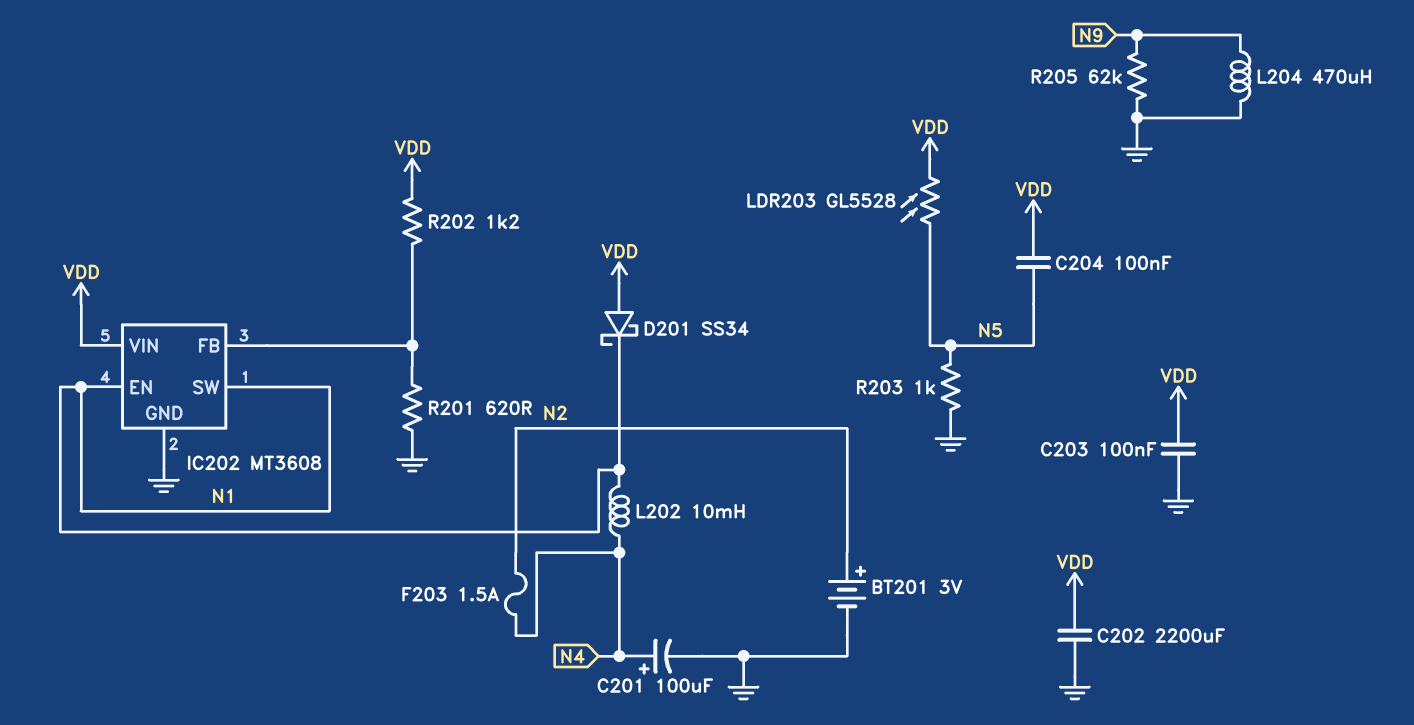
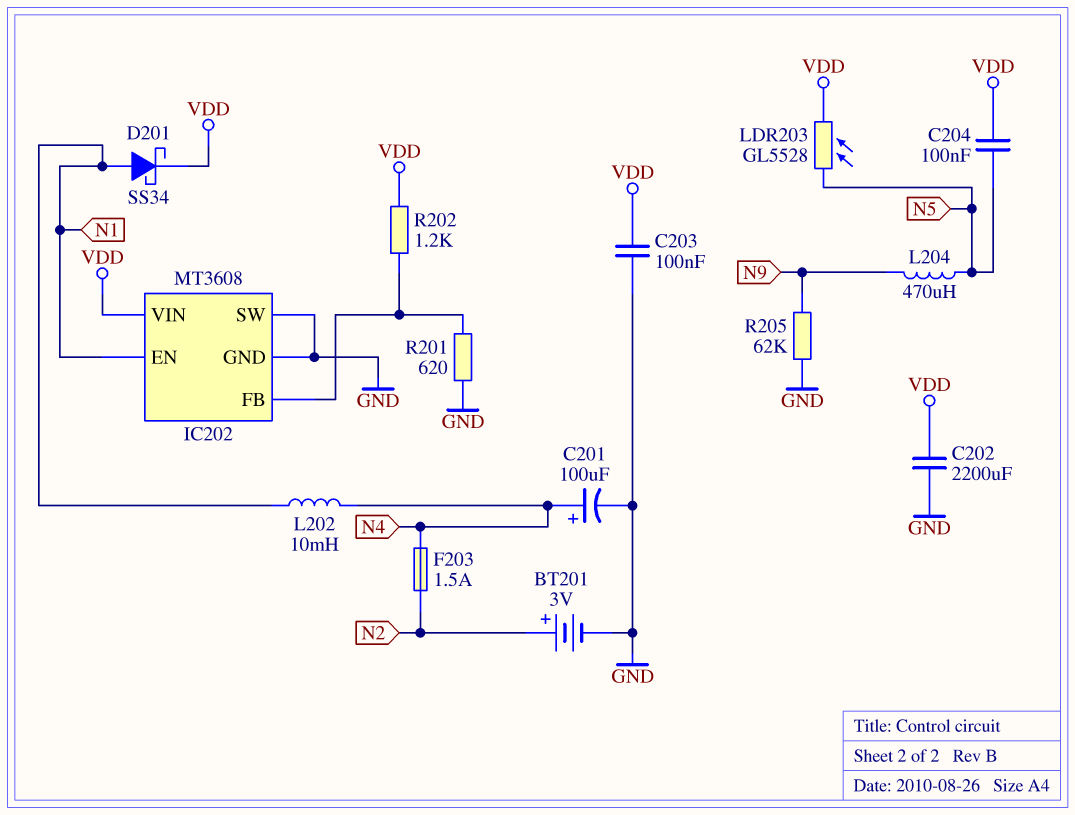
D201: schottky SS34 (A VDD, K N1) -> schottky SS34 (A N1, K VDD)
IC202 pin SW: N1 -> GND
L204: 470uH (GND, N9) -> 470uH (N5, N9)
R203: 1k (GND, N5) -> none

